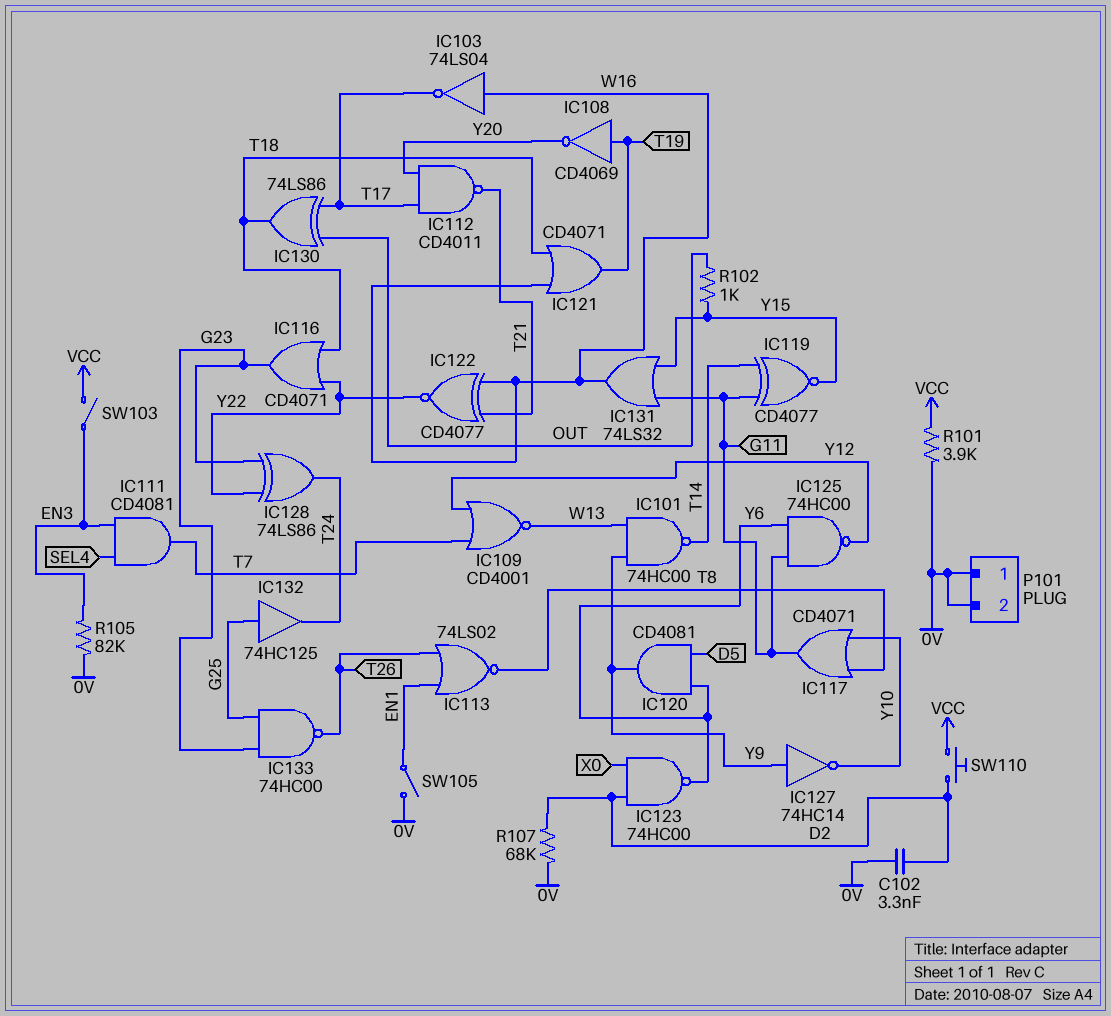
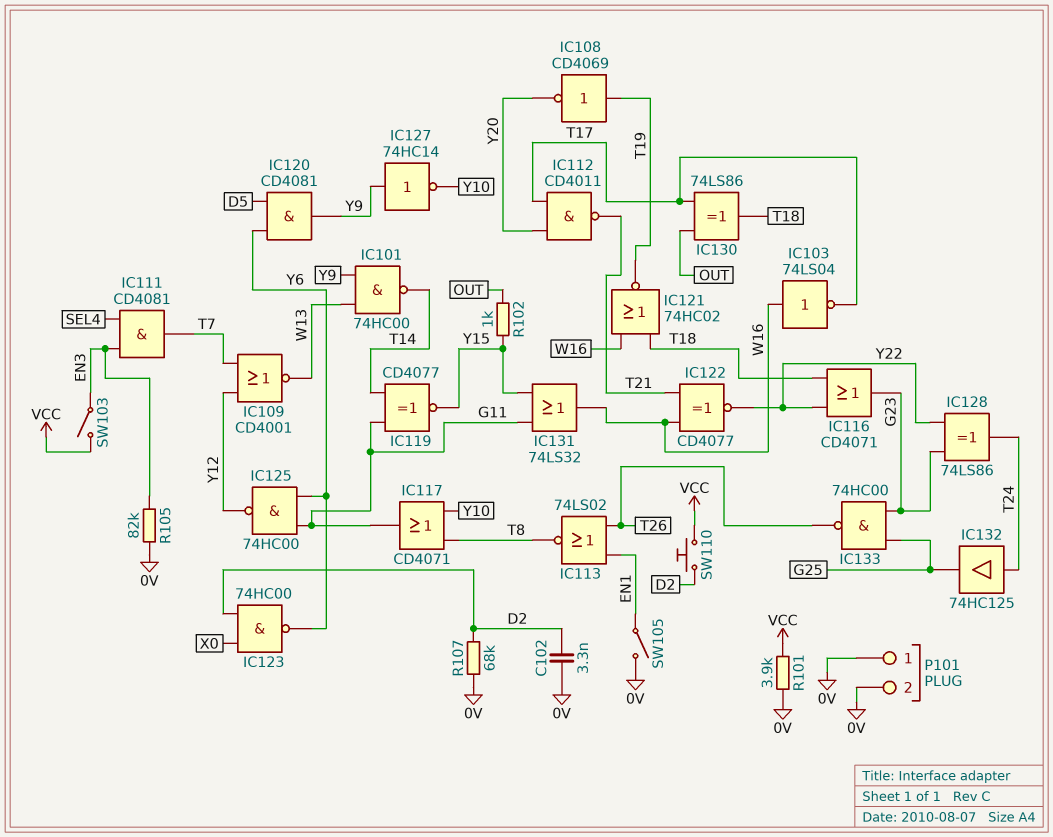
IC121: OR CD4071 (in T18, in W16, out T19) -> NOR 74HC02 (in T18, in W16, out T19)
IC132: buffer 74HC125 (in G25, out T24) -> buffer 74HC125 (in T24, out G25)

